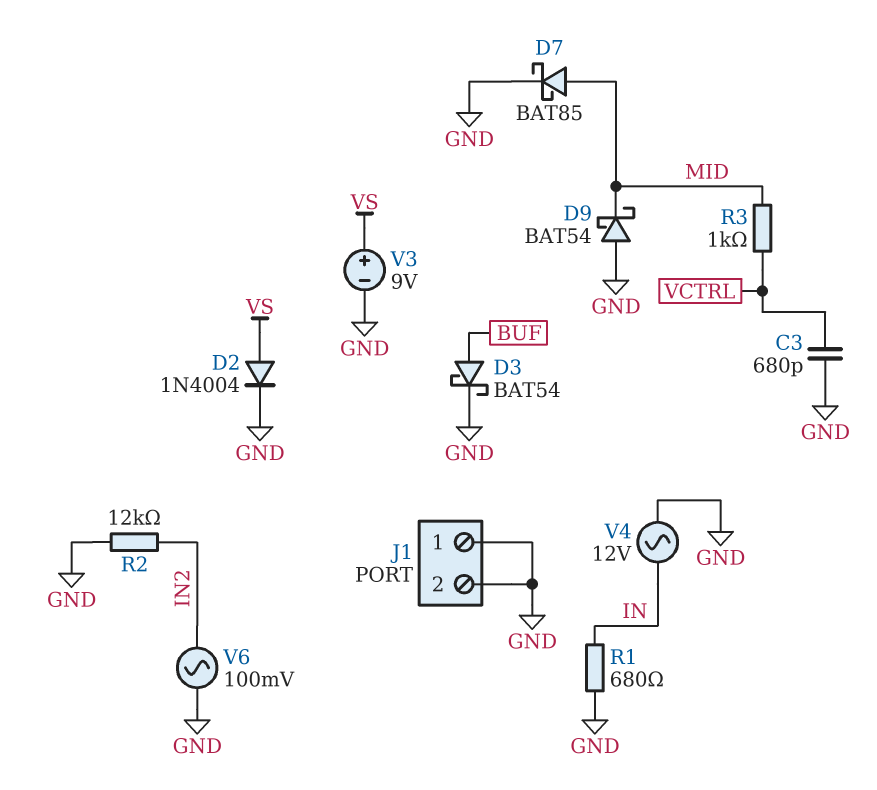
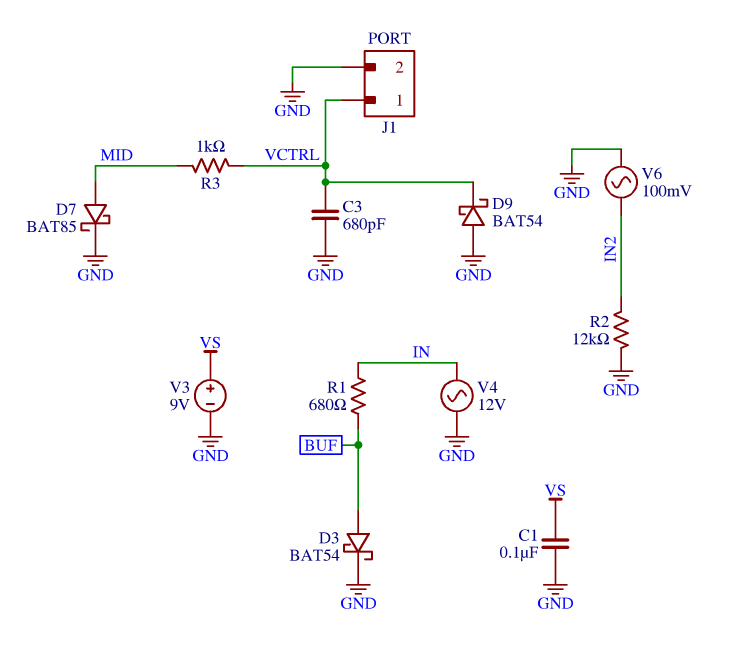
C1: none -> 100nF (GND, VS)
D2: diode 1N4004 (A VS, K GND) -> none
D9: schottky BAT54 (A GND, K MID) -> schottky BAT54 (A GND, K VCTRL)
J1 pin 1: GND -> VCTRL
R1: 680 (GND, IN) -> 680 (BUF, IN)

